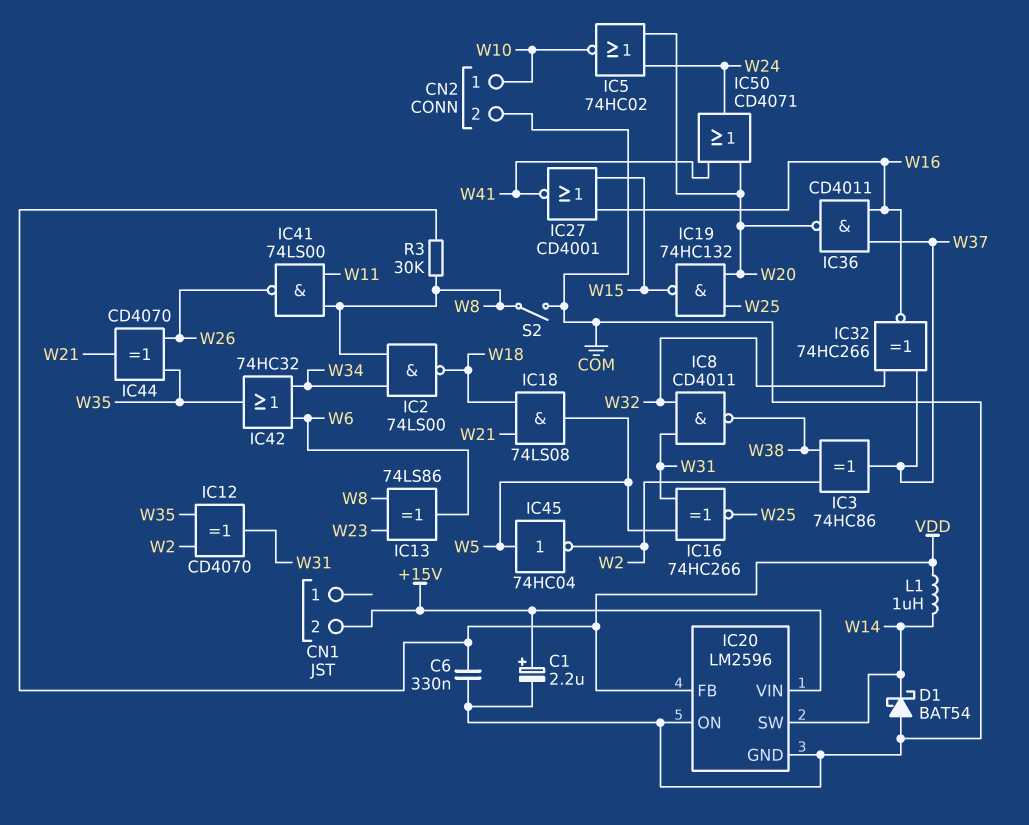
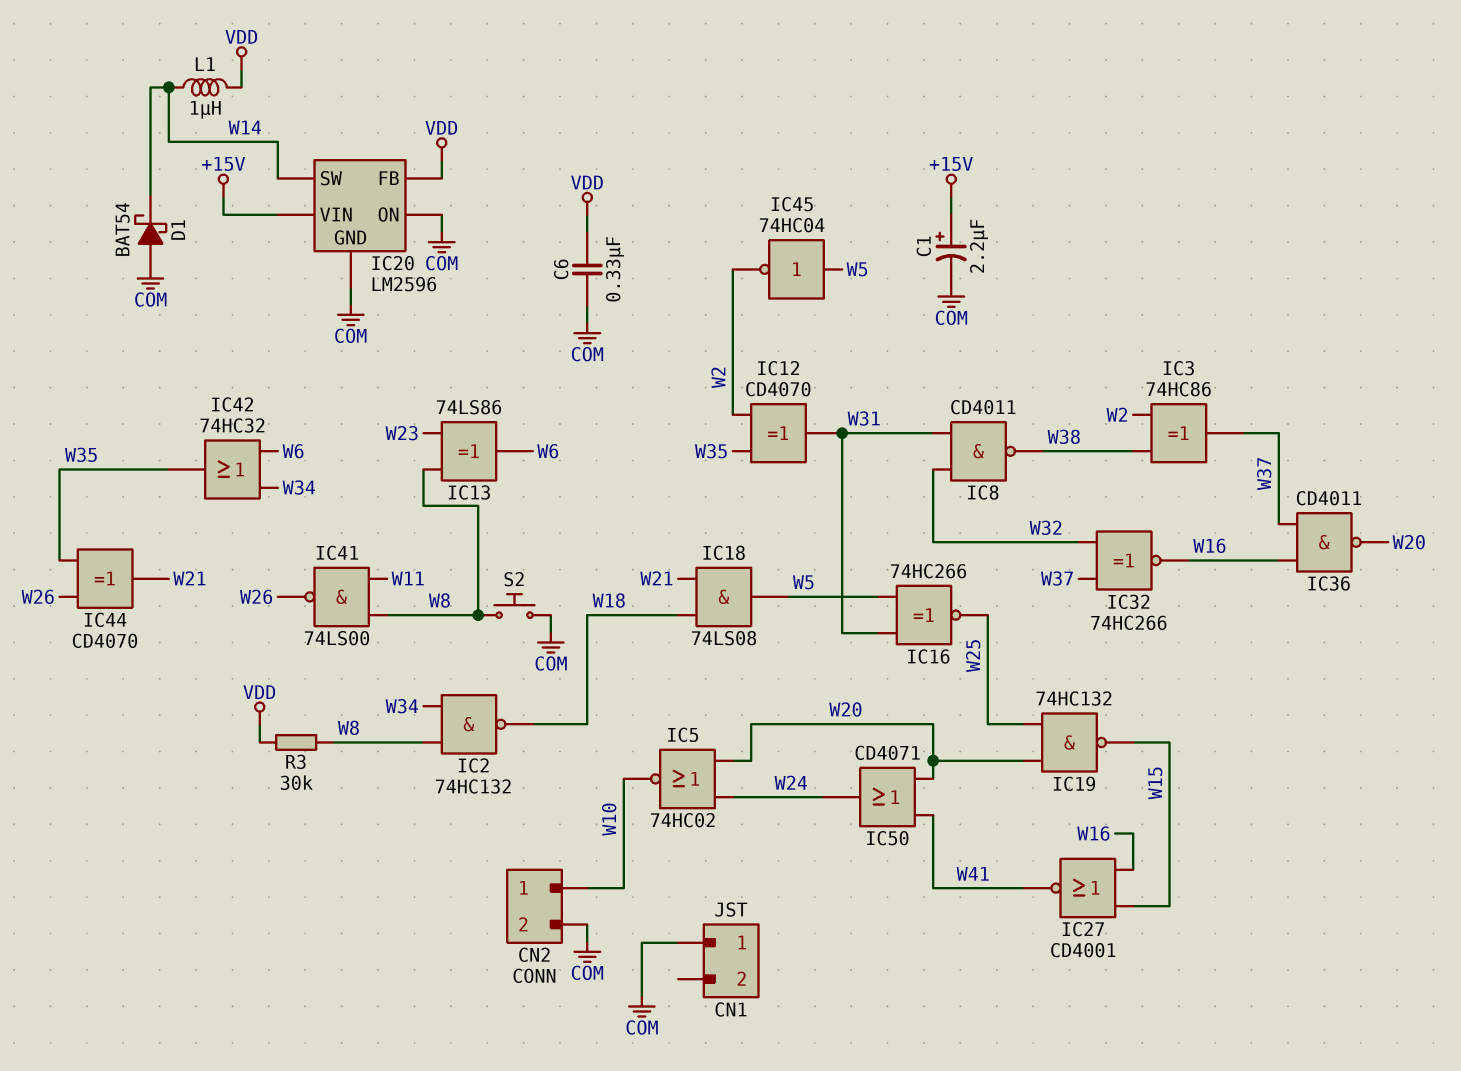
CN1 pin 1: none -> COM
CN1 pin 2: +15V -> none
IC2: NAND 74LS00 (in W8, in W34, out W18) -> NAND 74HC132 (in W8, in W34, out W18)
S2: switch (COM, W8) -> button (COM, W8)

